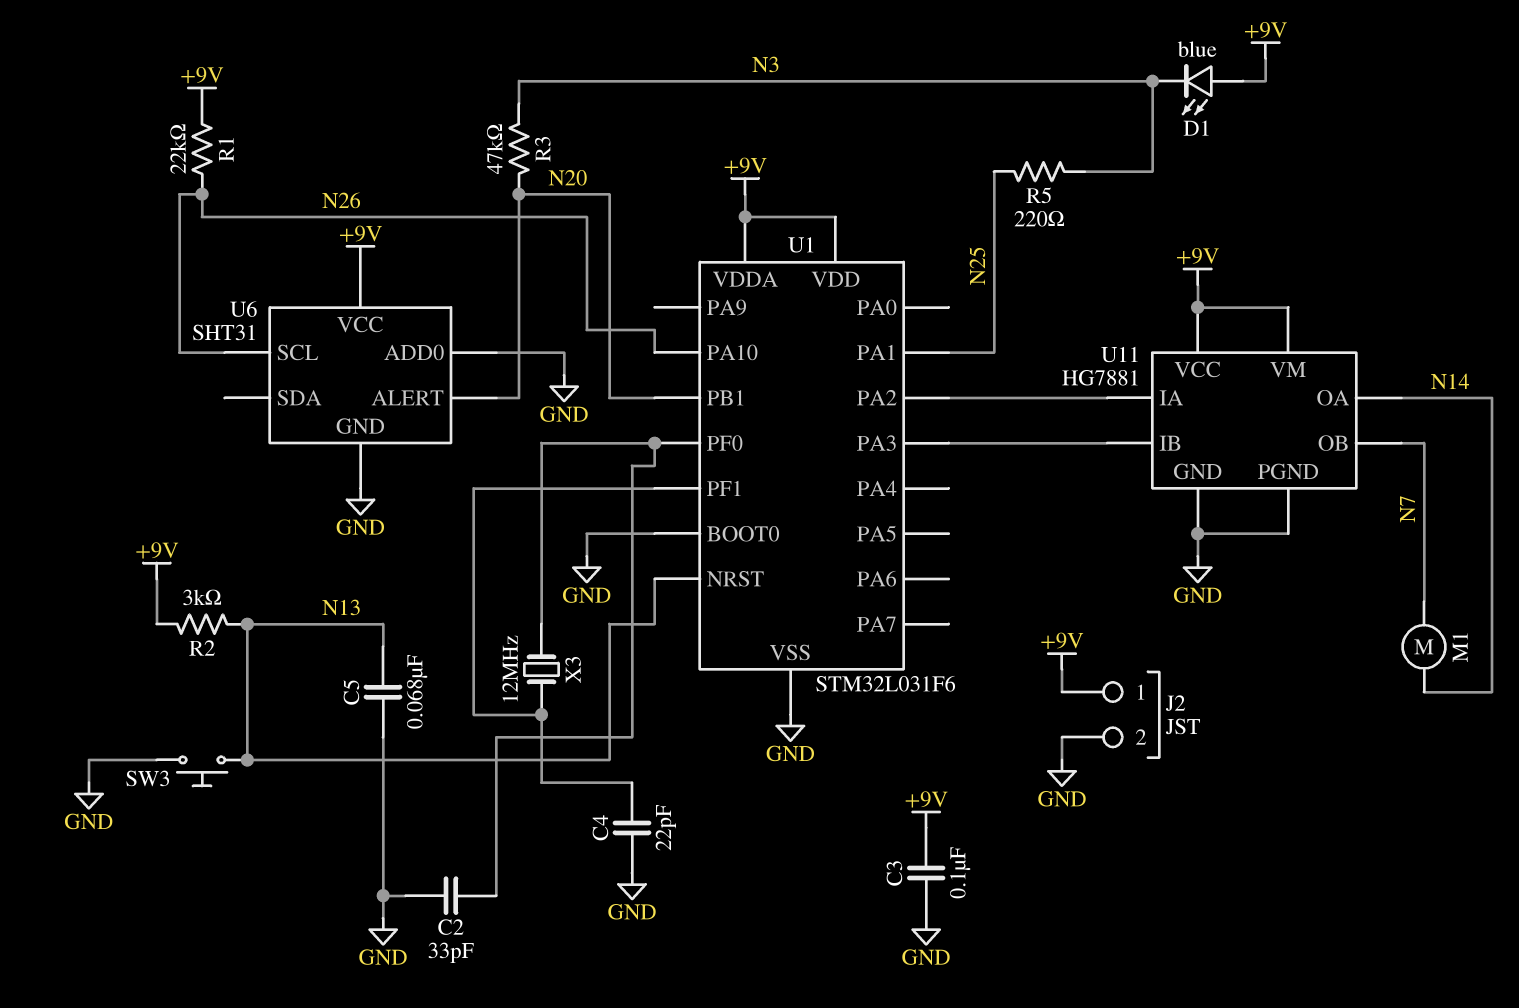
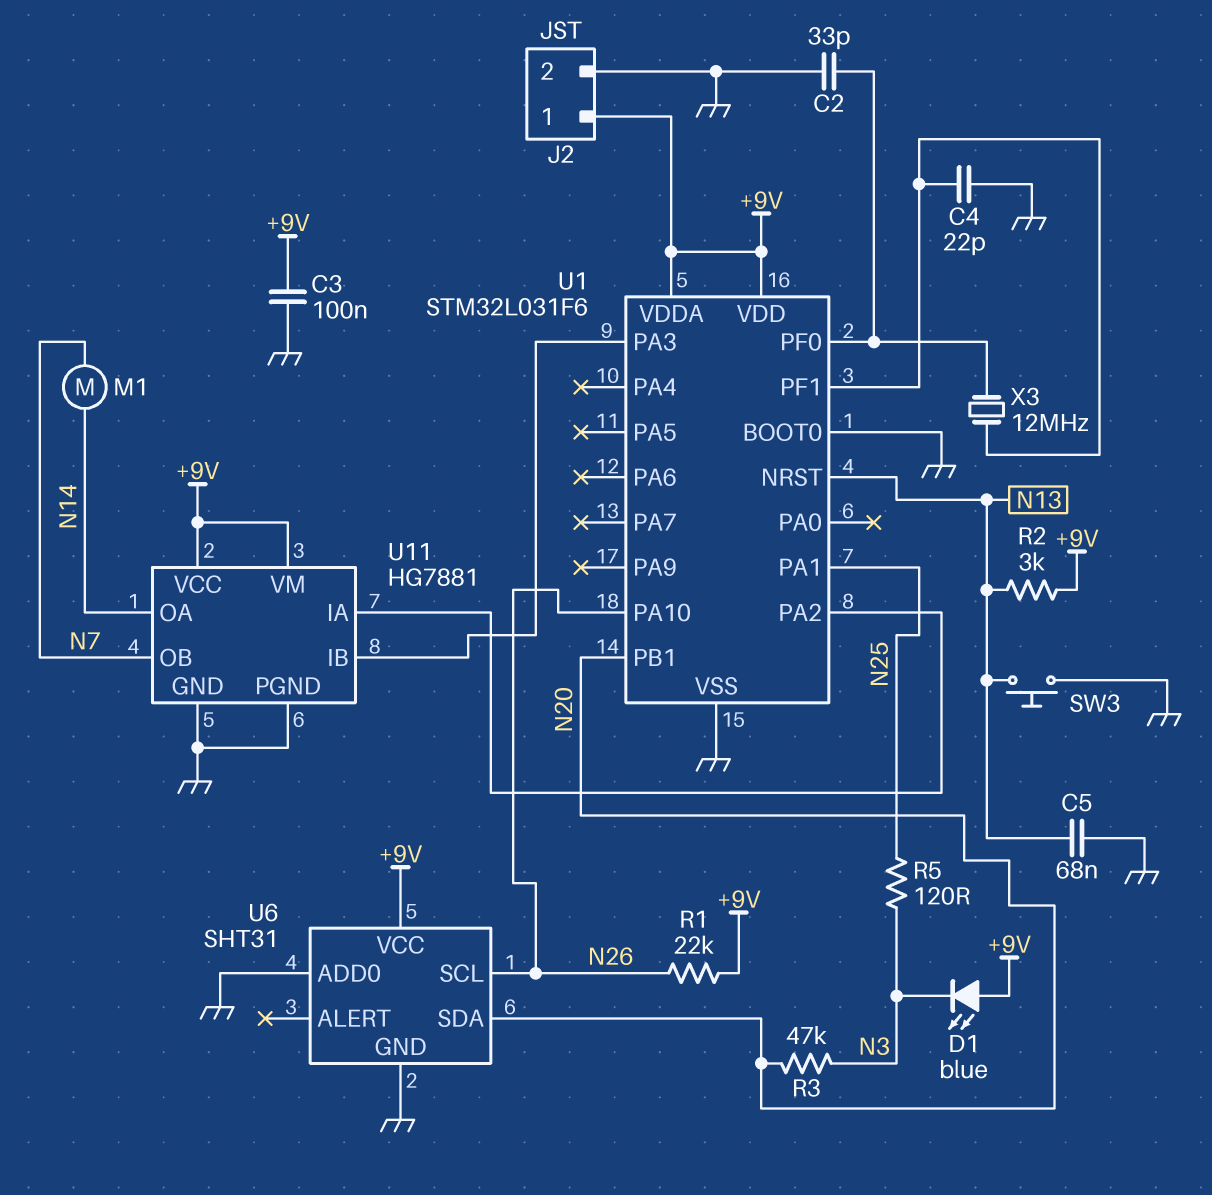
R5: 220 (N3, N25) -> 120 (N3, N25)
U6 pin ALERT: N20 -> none
U6 pin SDA: none -> N20

